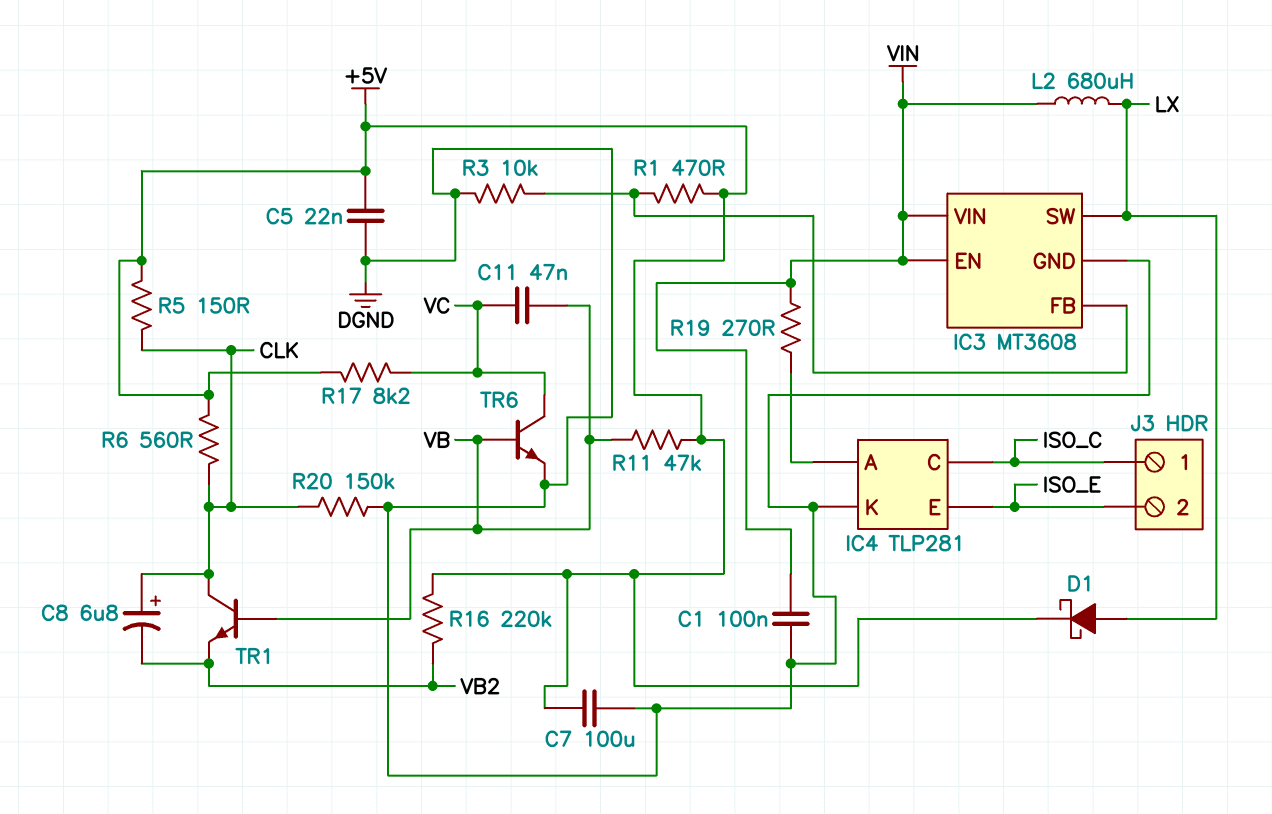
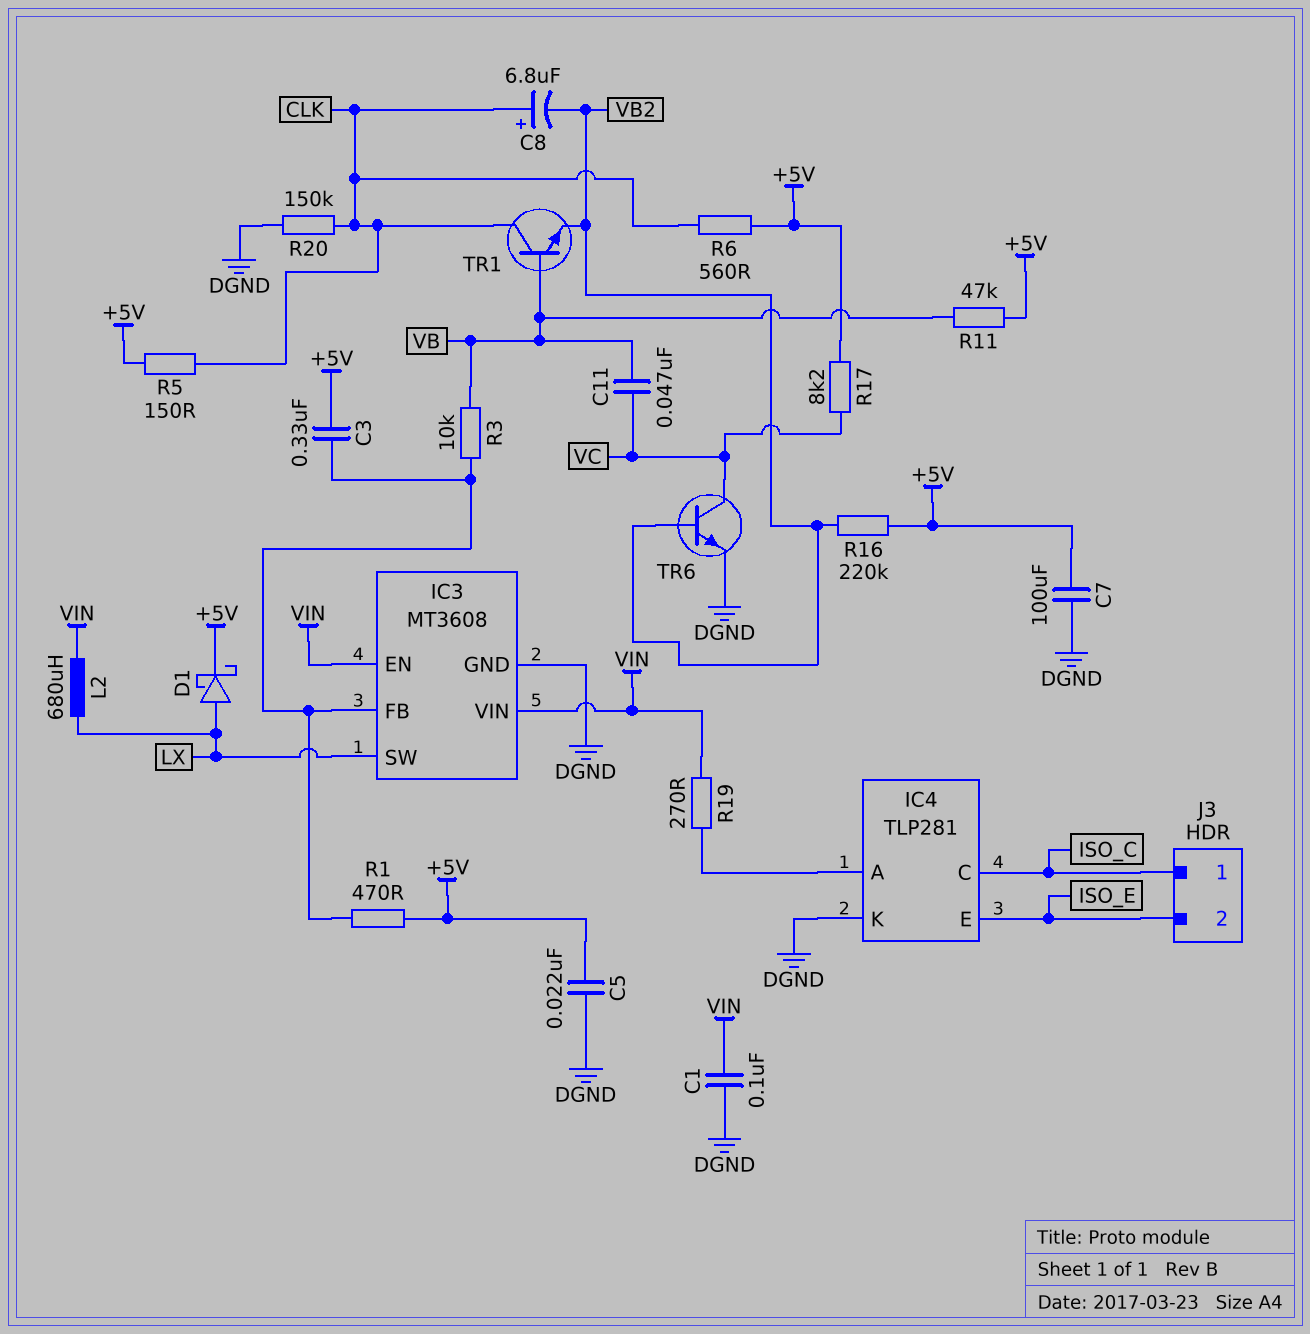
C3: none -> 330nF (+5V, IC3/FB)
R3: 10k (DGND, IC3/FB) -> 10k (IC3/FB, VB)
TR6: NPN (B VB, C VC, E DGND) -> NPN (B VB2, C VC, E DGND)

